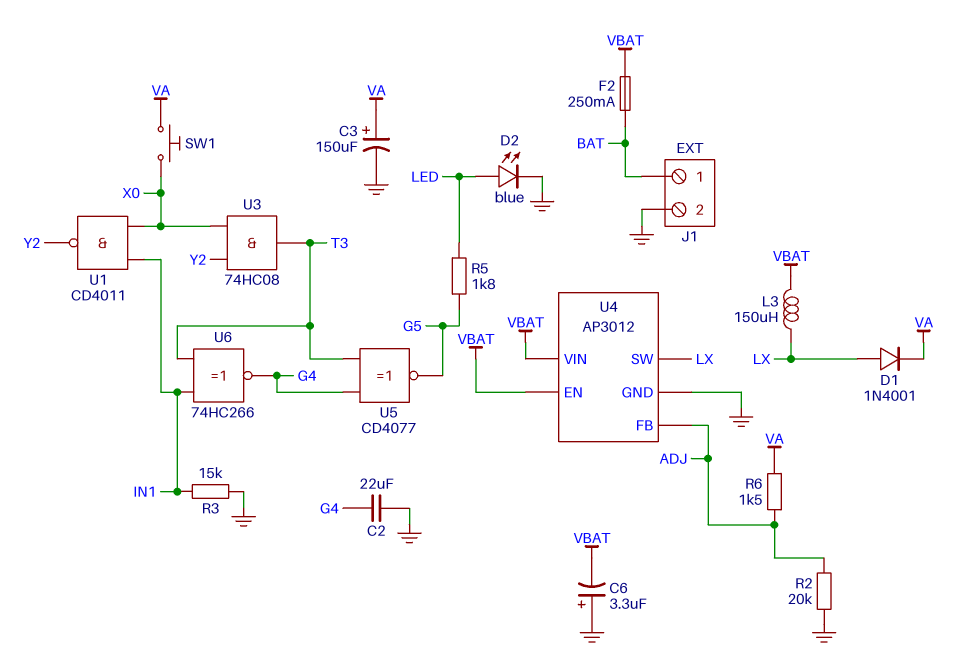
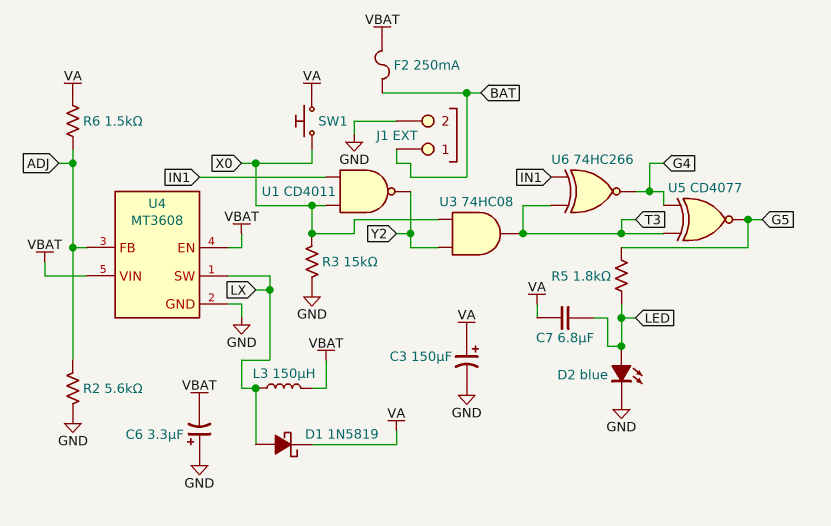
C2: 22uF (G4, GND) -> none
C7: none -> 6.8uF (LED, VA)
D1: diode 1N4001 (A LX, K VA) -> schottky 1N5819 (A LX, K VA)
R2: 20k (ADJ, GND) -> 5.6k (ADJ, GND)
R3: 15k (GND, IN1) -> 15k (GND, X0)
U4: AP3012 -> MT3608

